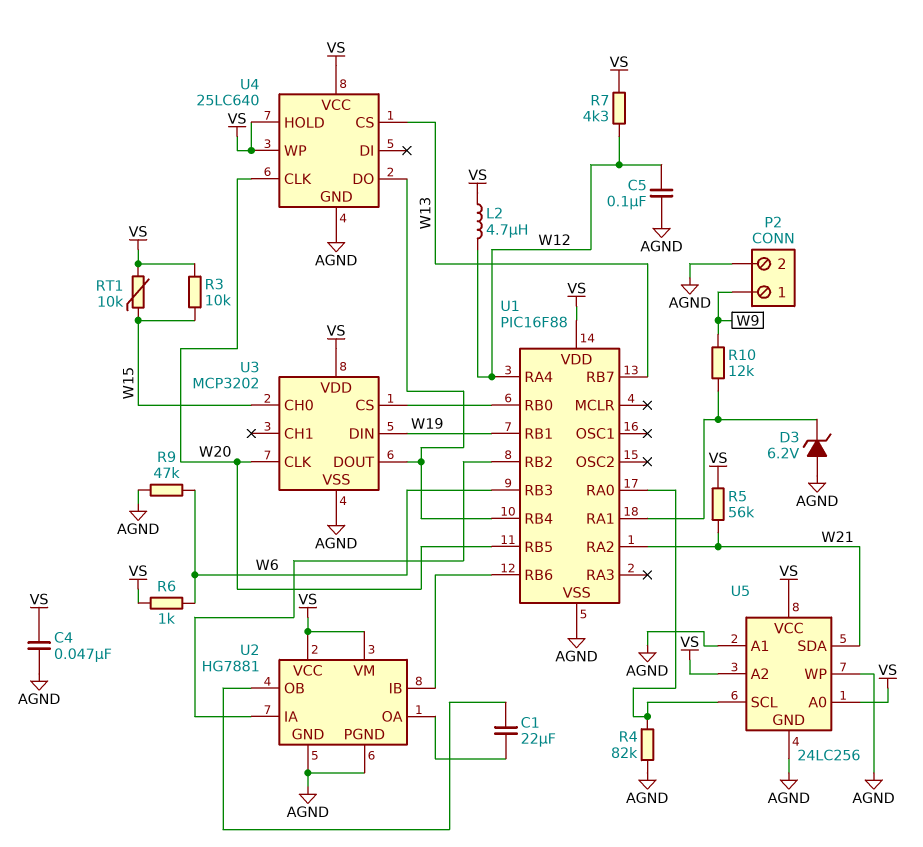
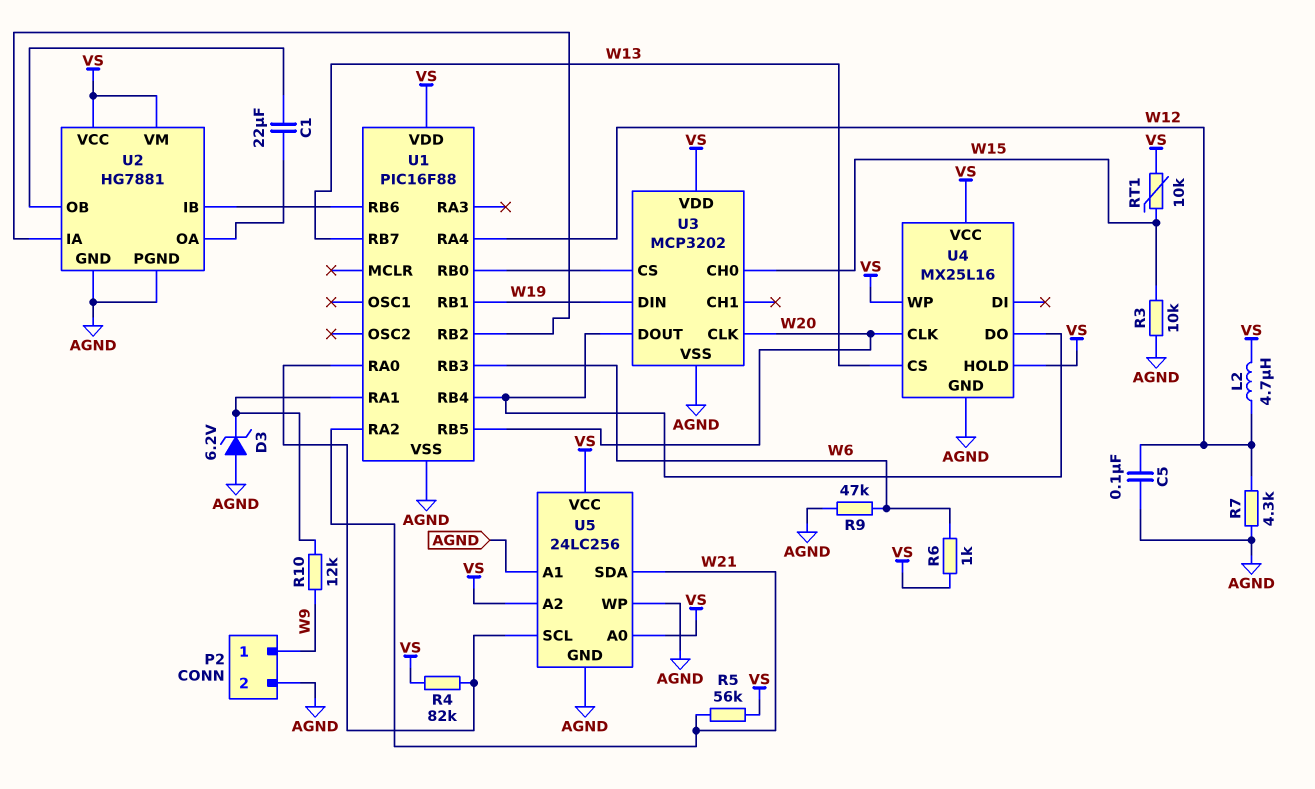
C4: 47nF (AGND, VS) -> none
R3: 10k (VS, W15) -> 10k (AGND, W15)
R4: 82k (AGND, U1/RA0) -> 82k (U1/RA0, VS)
R7: 4.3k (VS, W12) -> 4.3k (AGND, W12)
U4: 25LC640 -> MX25L16

